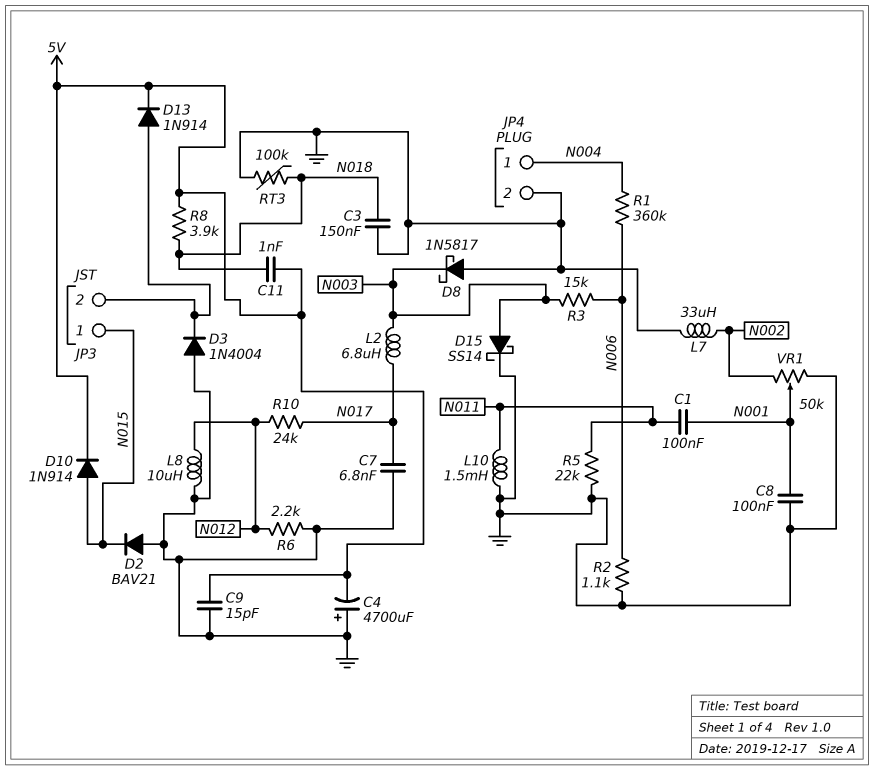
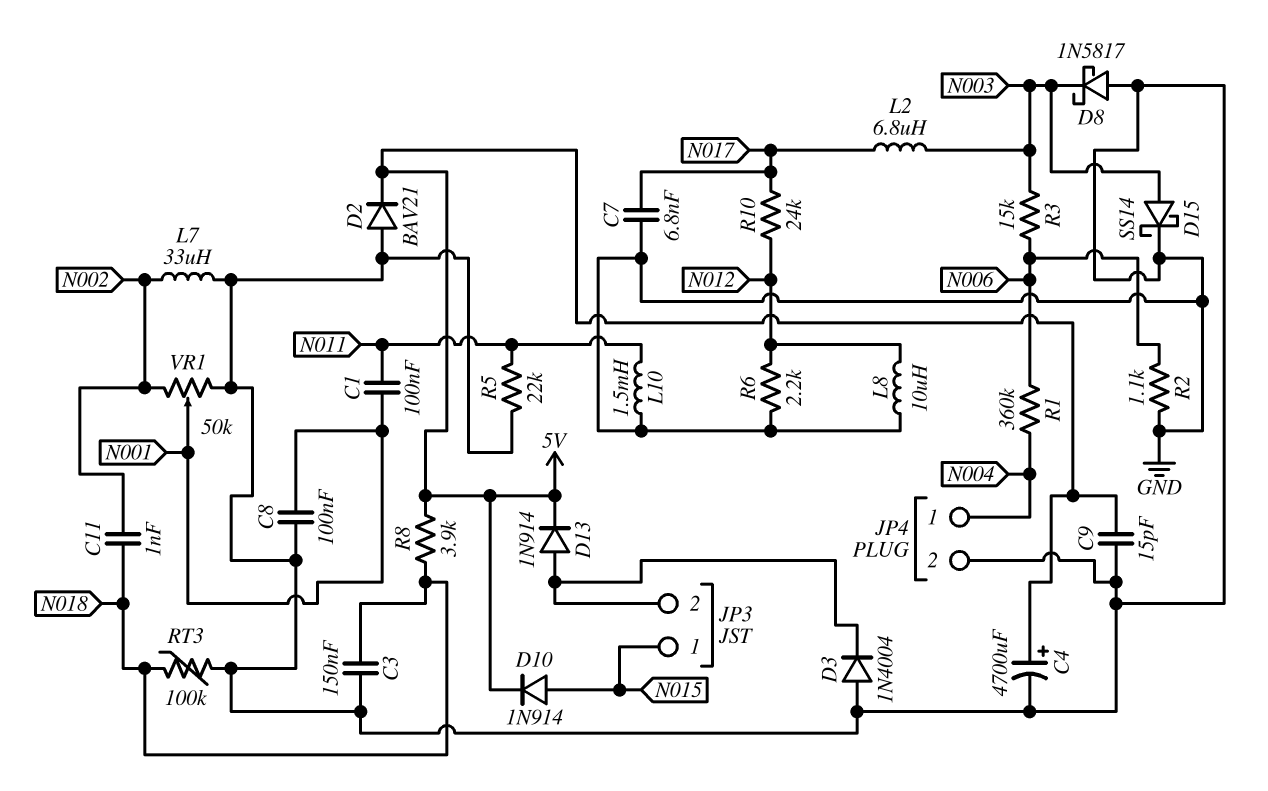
C4: 4700uF (plus GND, minus 5V) -> 4700uF (plus 5V, minus GND)
C11: 1nF (5V, N018) -> 1nF (N002, N018)
D2: diode BAV21 (A GND, K N015) -> diode BAV21 (A GND, K 5V)

